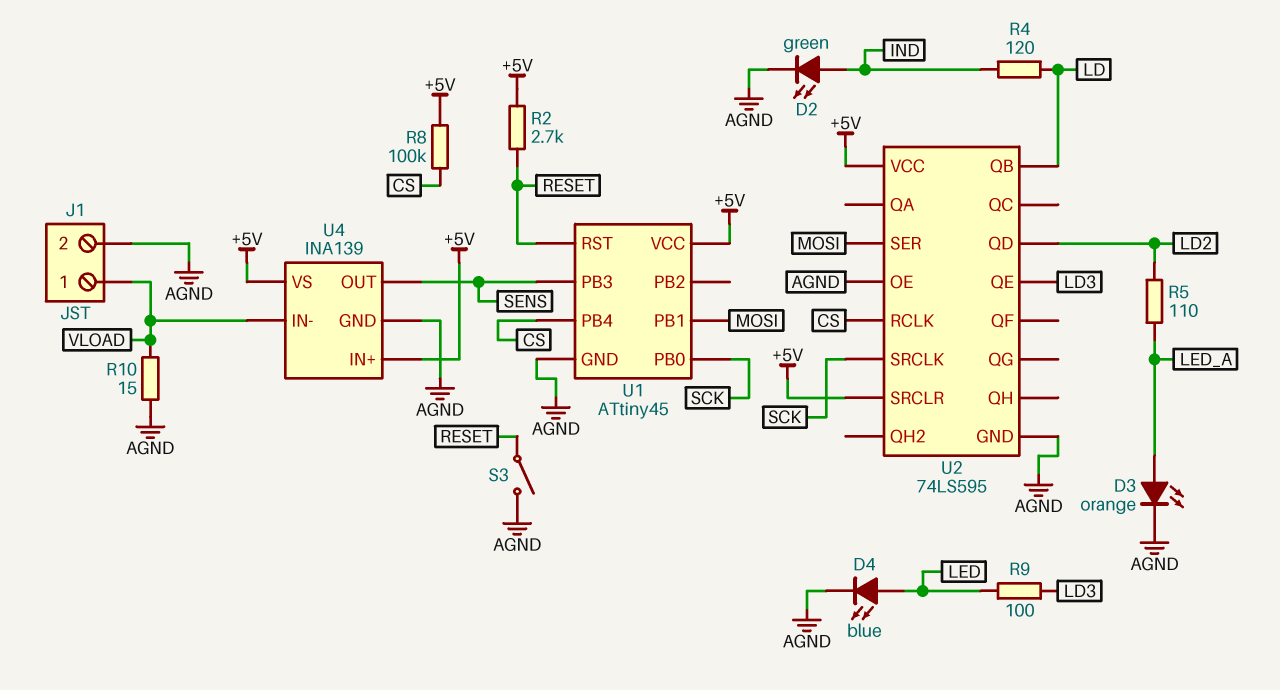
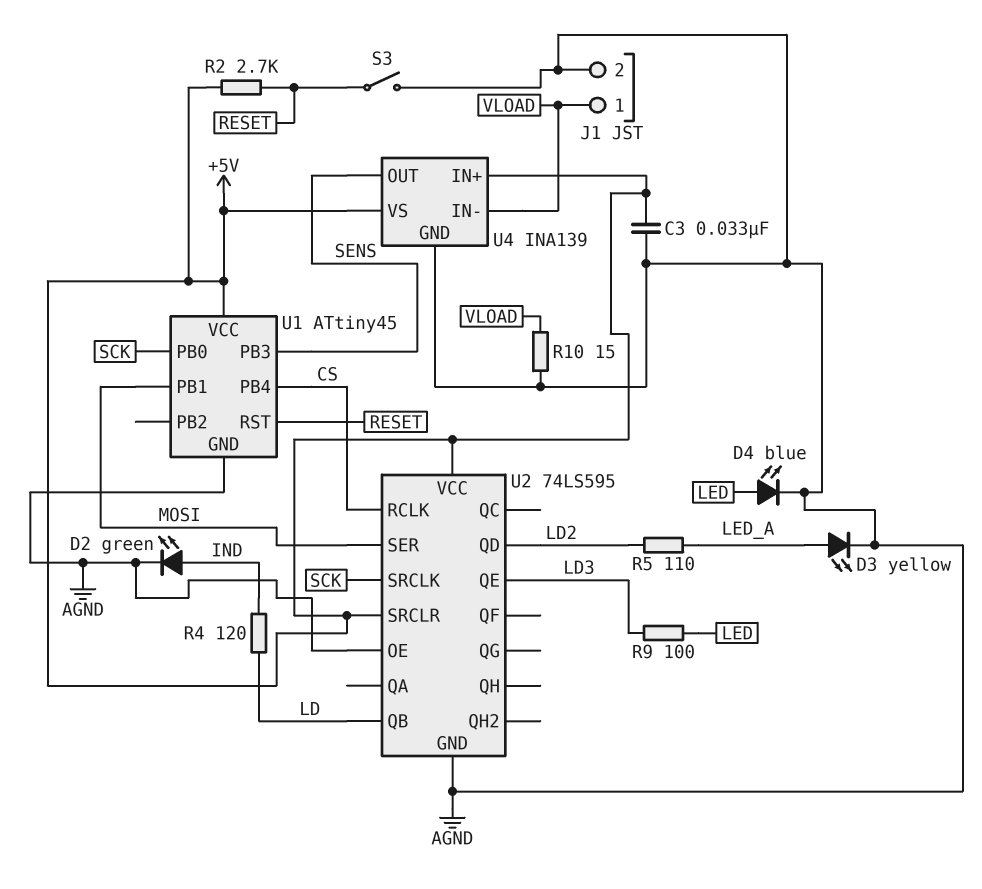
C3: none -> 33nF (+5V, AGND)
D3: LED orange (A LED_A, K AGND) -> LED yellow (A LED_A, K AGND)
R8: 100k (+5V, CS) -> none

